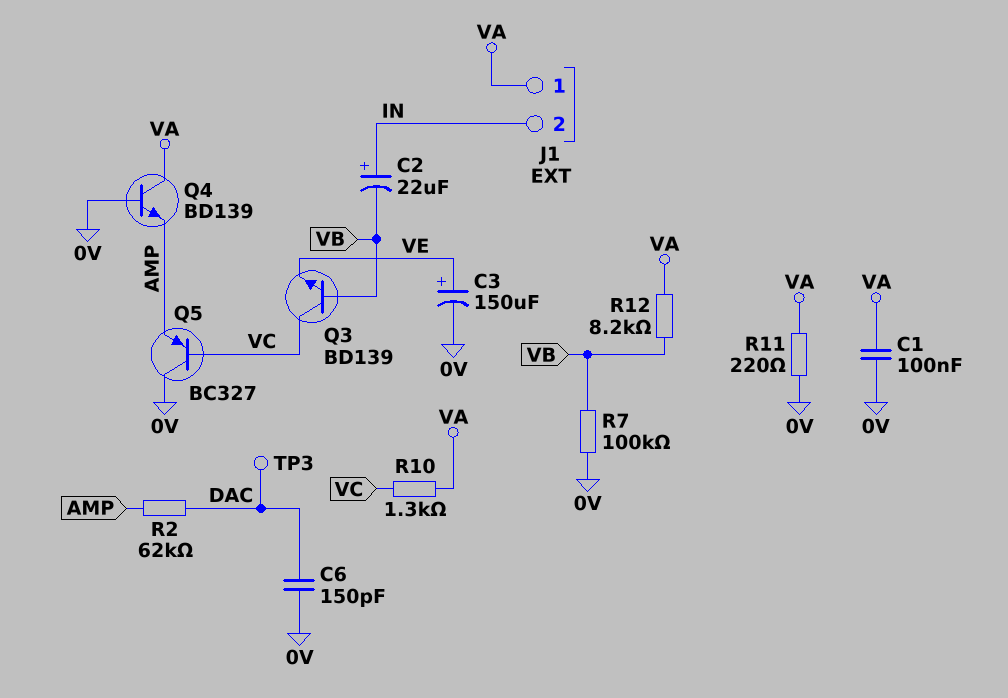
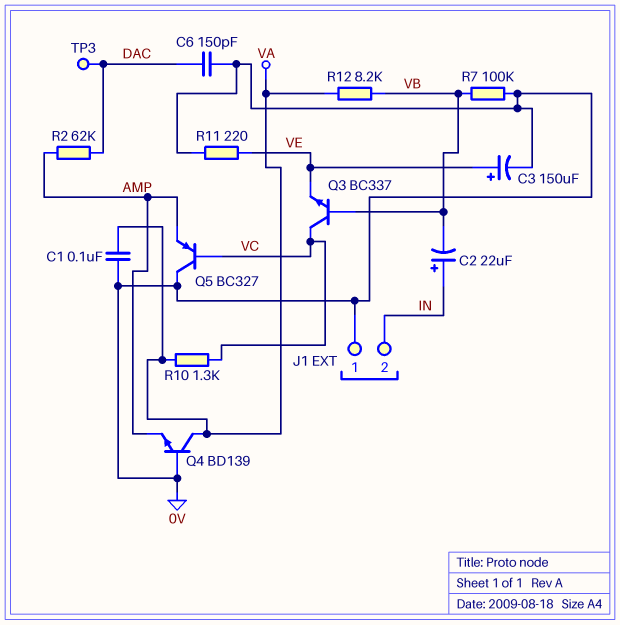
J1 pin 1: VA -> 0V
Q3: NPN BD139 (B VB, C VC, E VE) -> NPN BC337 (B VB, C VC, E VE)
R11: 220 (0V, VA) -> 220 (0V, VE)

